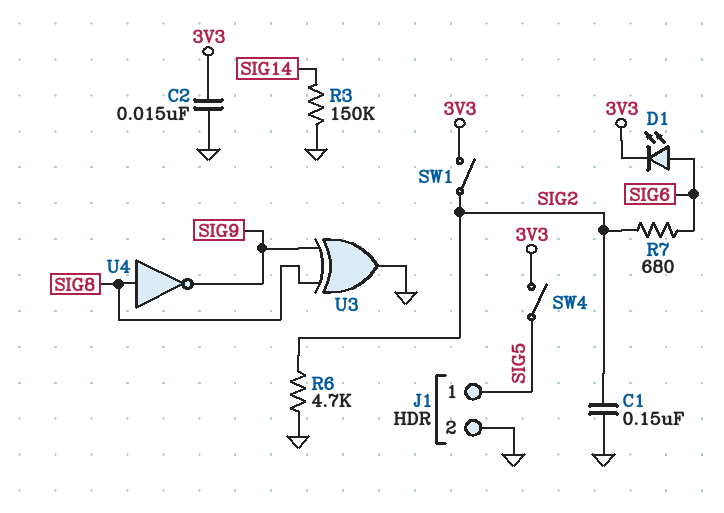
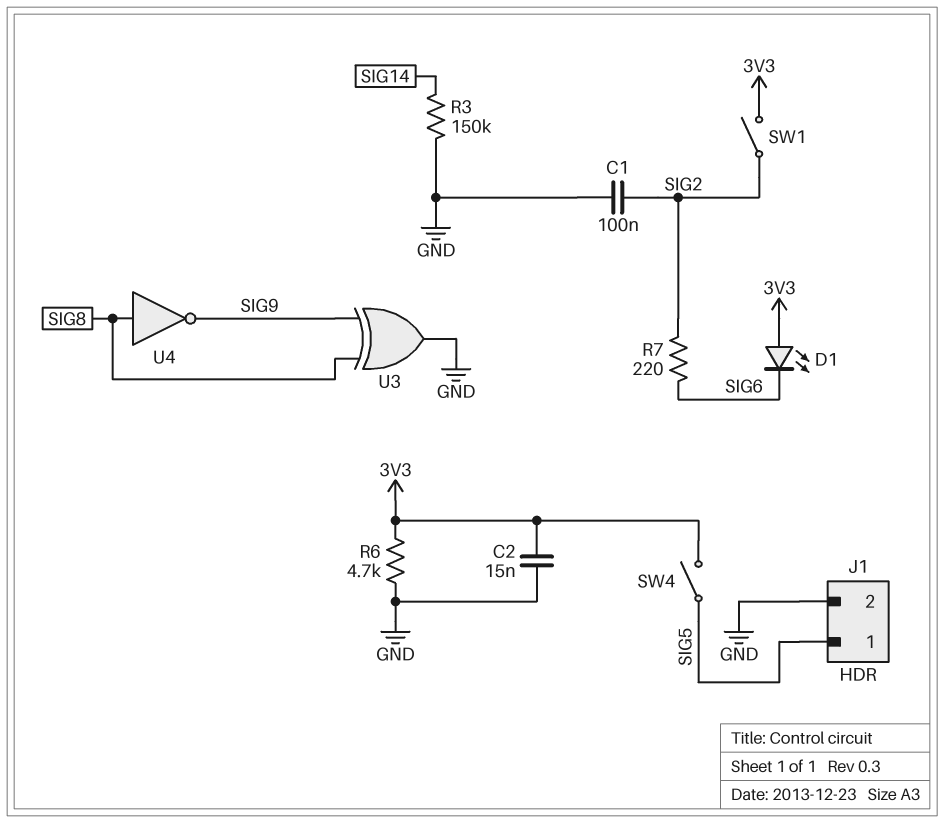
C1: 150nF (GND, SIG2) -> 100nF (GND, SIG2)
D1: LED (A SIG6, K 3V3) -> LED (A 3V3, K SIG6)
R6: 4.7k (GND, SIG2) -> 4.7k (3V3, GND)
R7: 680 (SIG2, SIG6) -> 220 (SIG2, SIG6)

